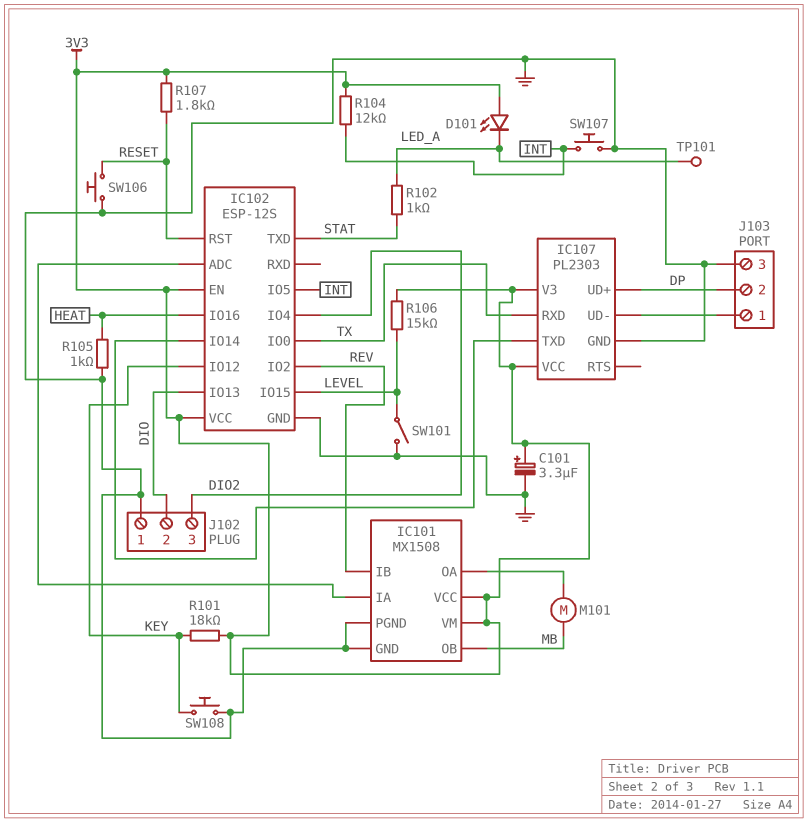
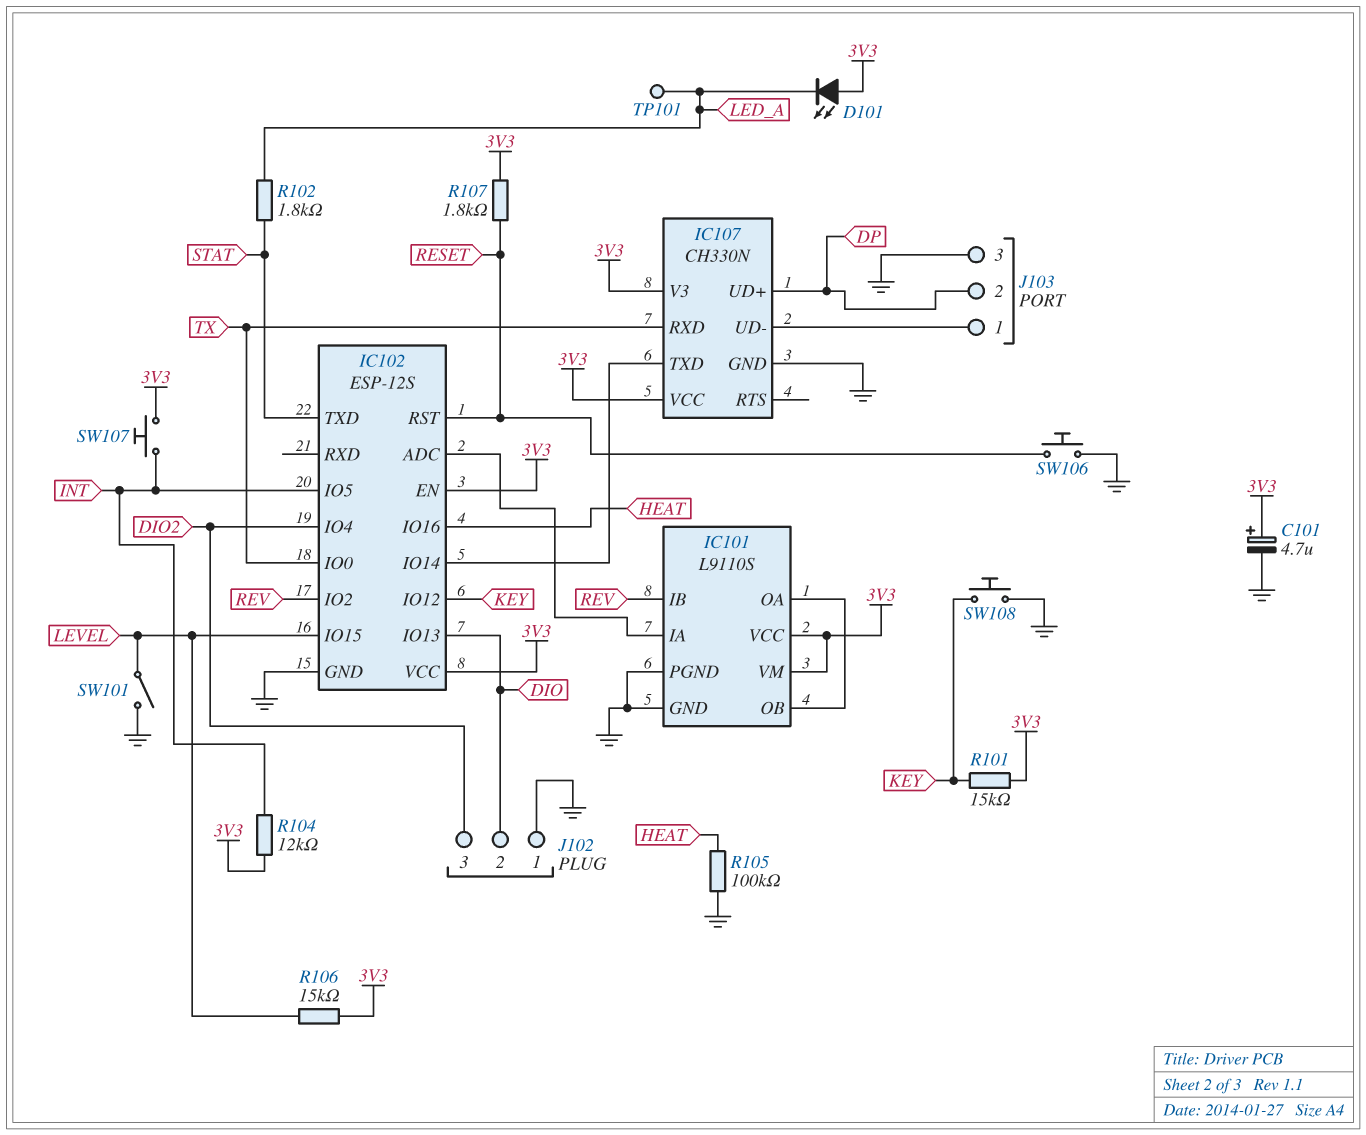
C101: 3.3uF (plus 3V3, minus GND) -> 4.7uF (plus 3V3, minus GND)
IC101: MX1508 -> L9110S
IC101 pin OB: MB -> IC101/OA
IC107: PL2303 -> CH330N
M101: motor (IC101/OA, MB) -> none
R101: 18k (3V3, KEY) -> 15k (3V3, KEY)
R102: 1k (LED_A, STAT) -> 1.8k (LED_A, STAT)
R105: 1k (GND, HEAT) -> 100k (GND, HEAT)
SW107: button (GND, INT) -> button (3V3, INT)

